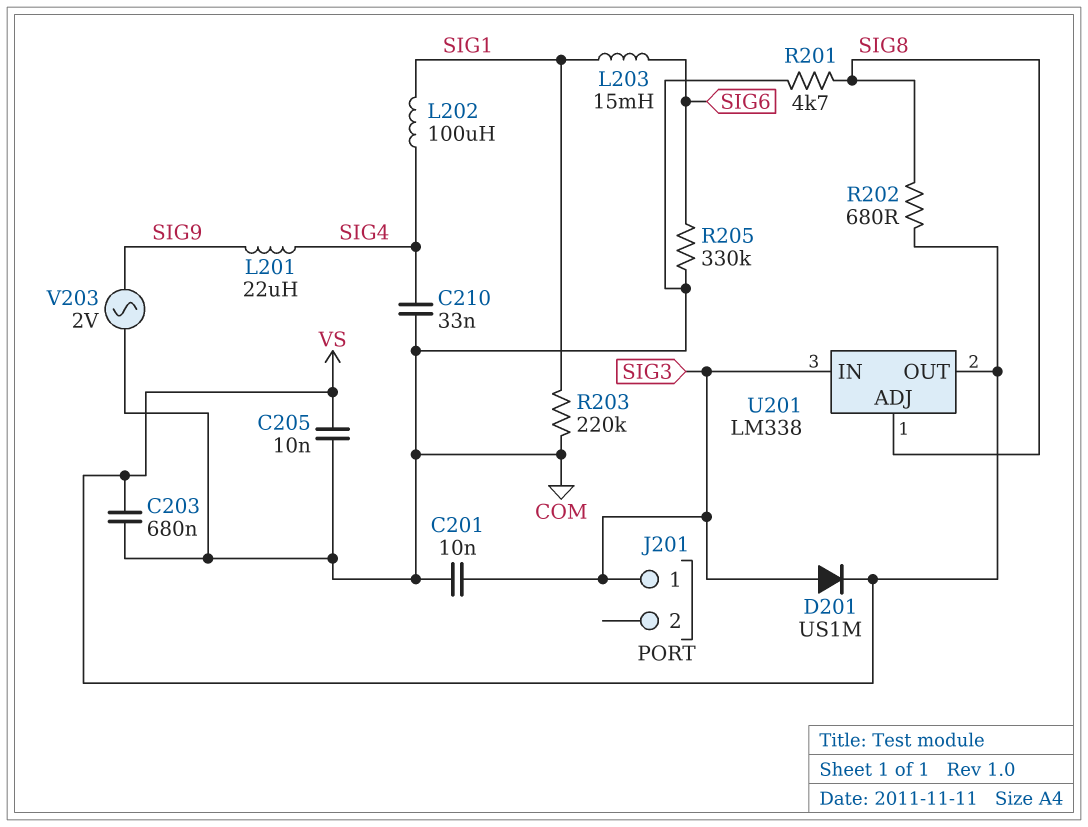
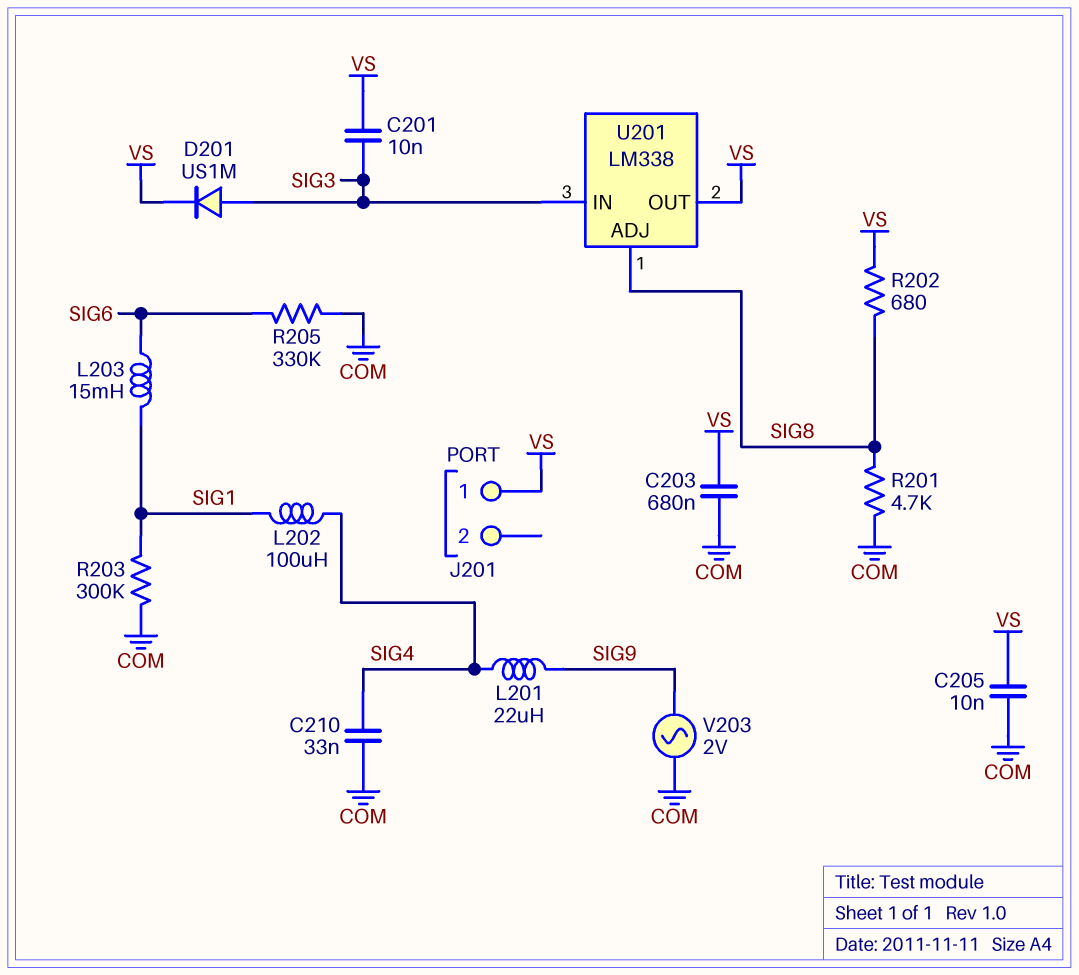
C201: 10nF (COM, SIG3) -> 10nF (SIG3, VS)
J201 pin 1: SIG3 -> VS
R203: 220k (COM, SIG1) -> 300k (COM, SIG1)

